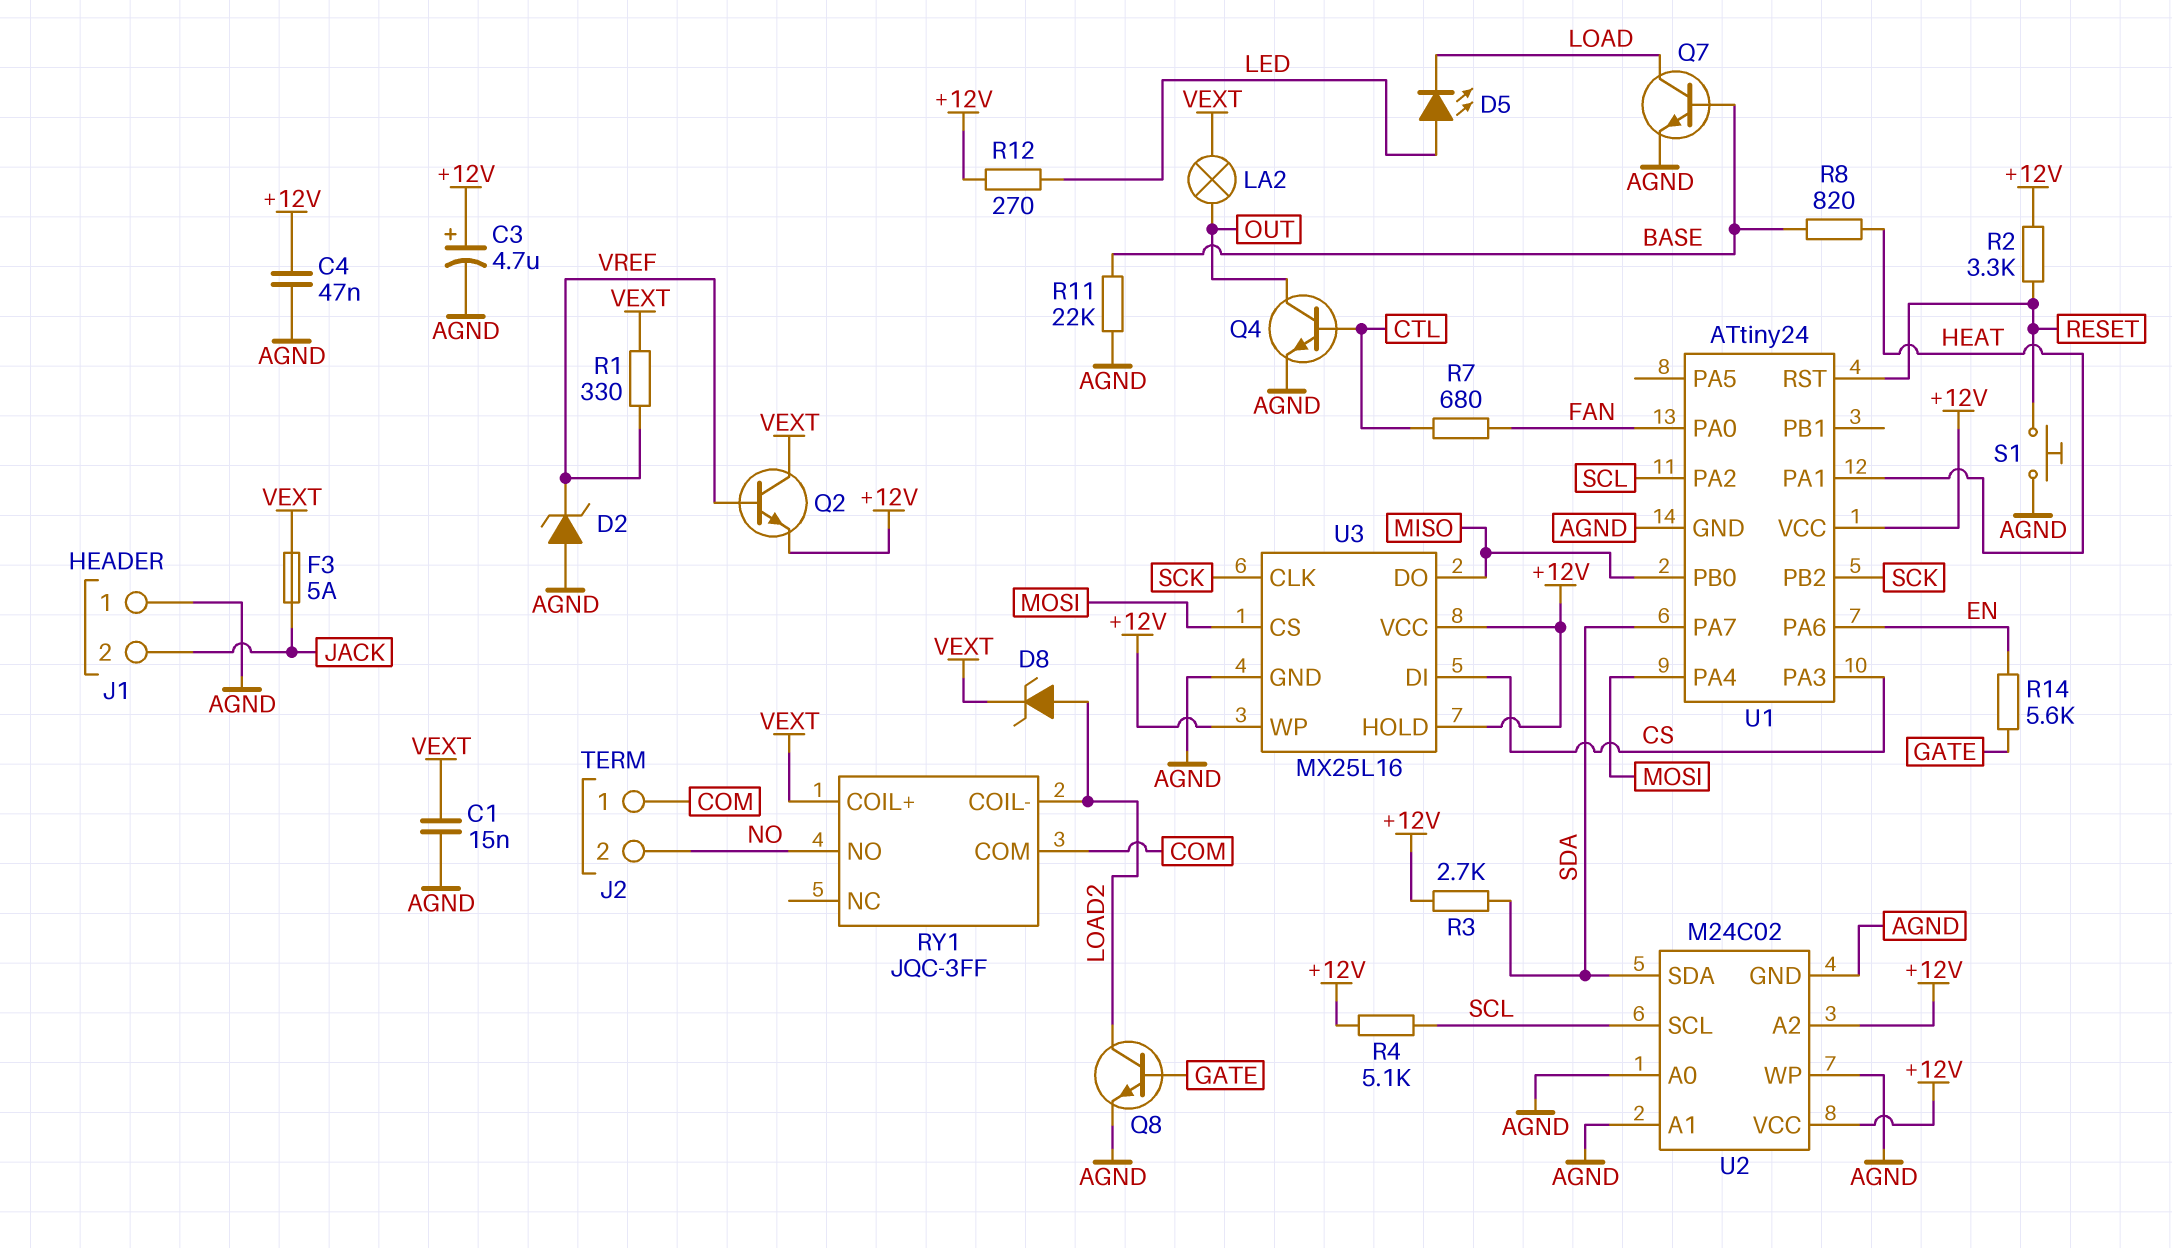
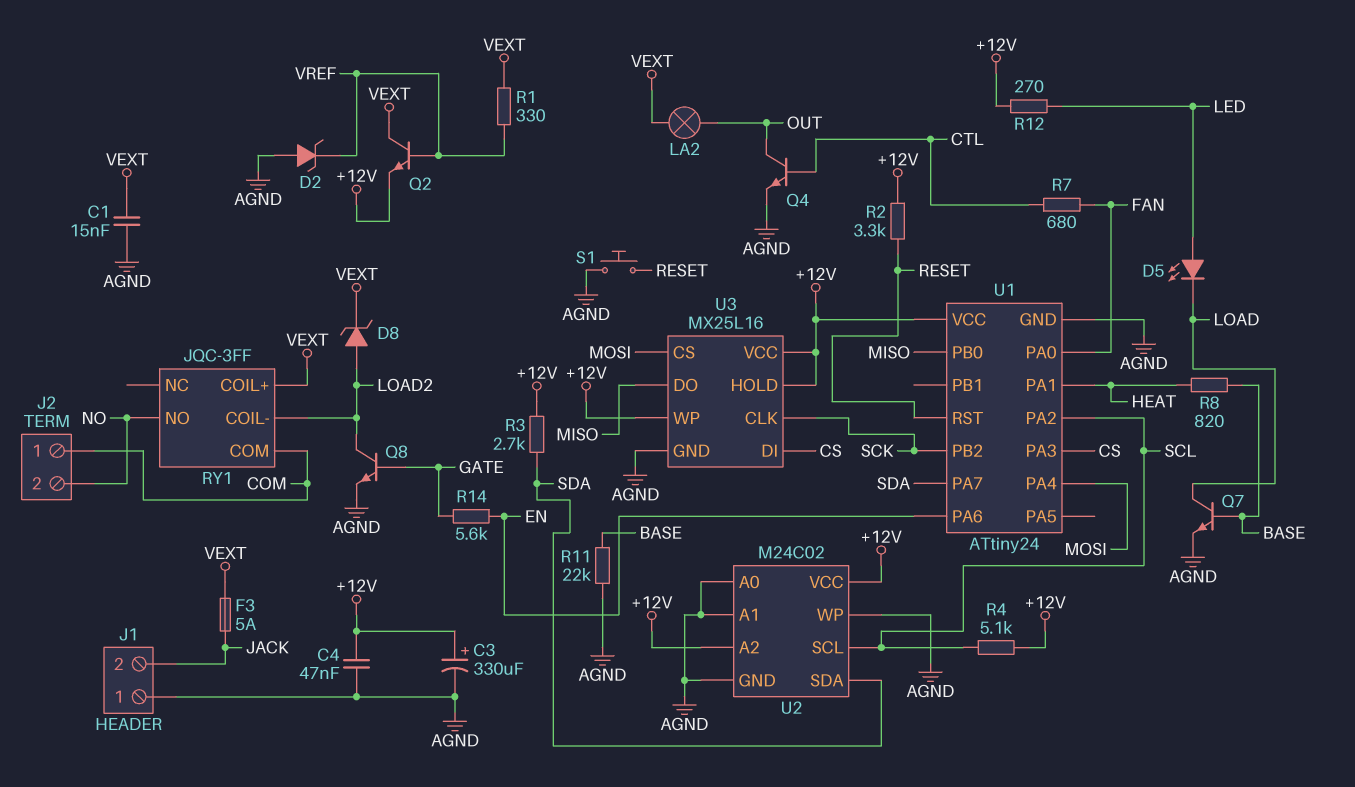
C3: 4.7uF (plus +12V, minus AGND) -> 330uF (plus +12V, minus AGND)

